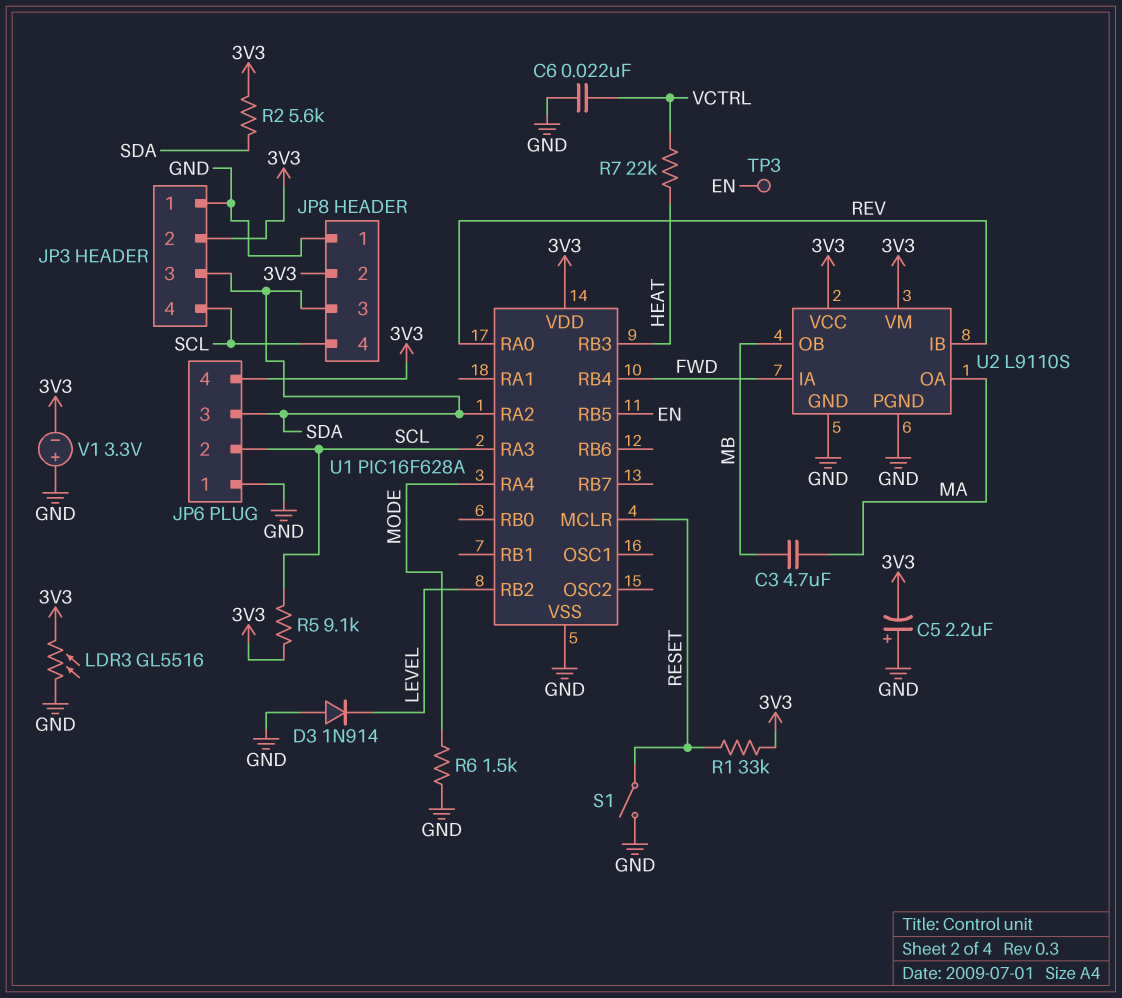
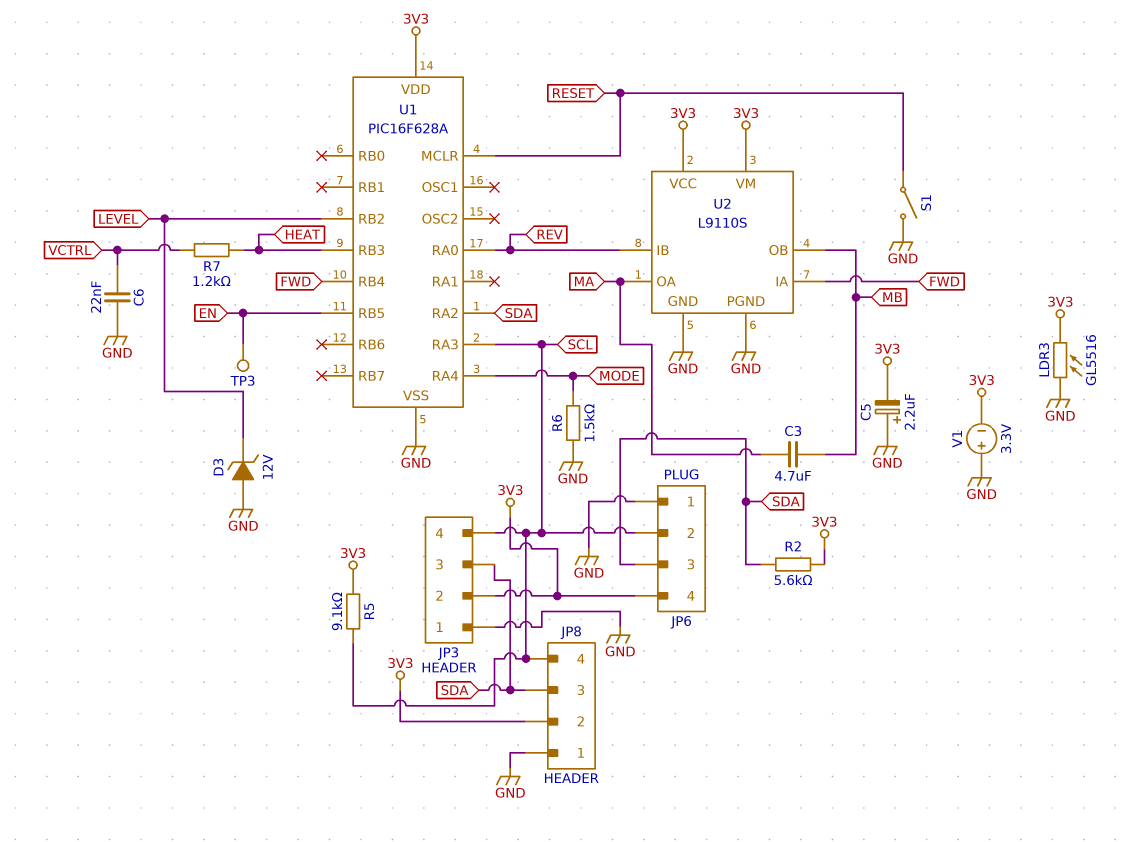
D3: diode 1N914 (A GND, K LEVEL) -> zener 12V (A GND, K LEVEL)
R1: 33k (3V3, RESET) -> none
R7: 22k (HEAT, VCTRL) -> 1.2k (HEAT, VCTRL)

